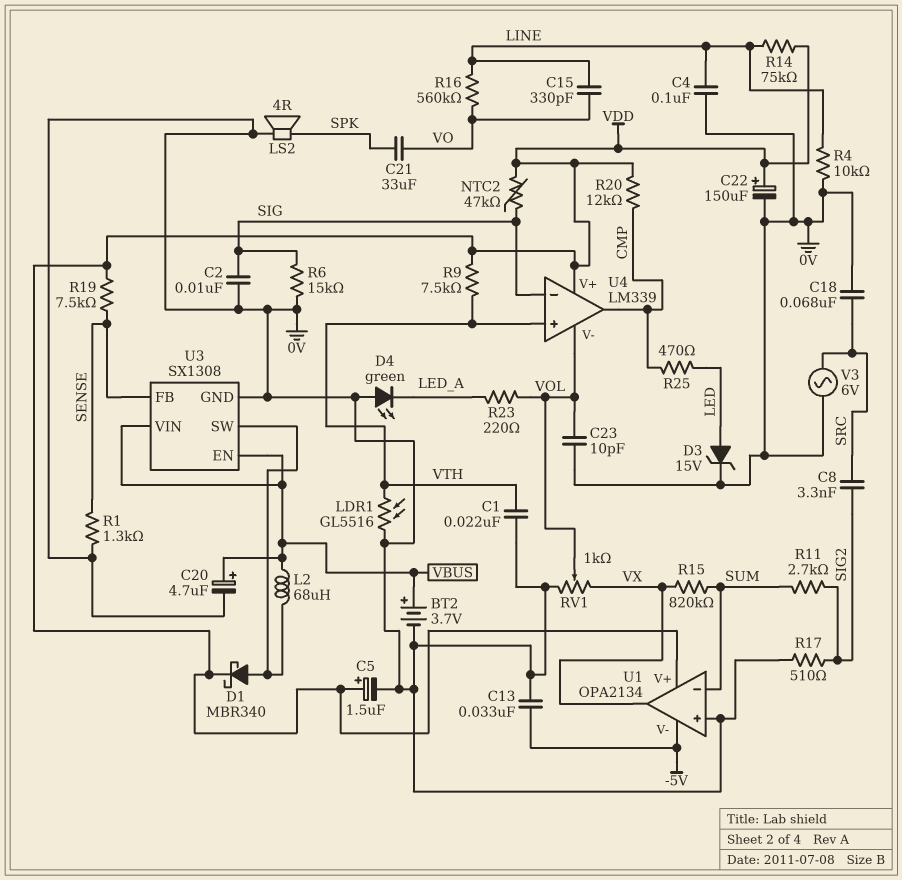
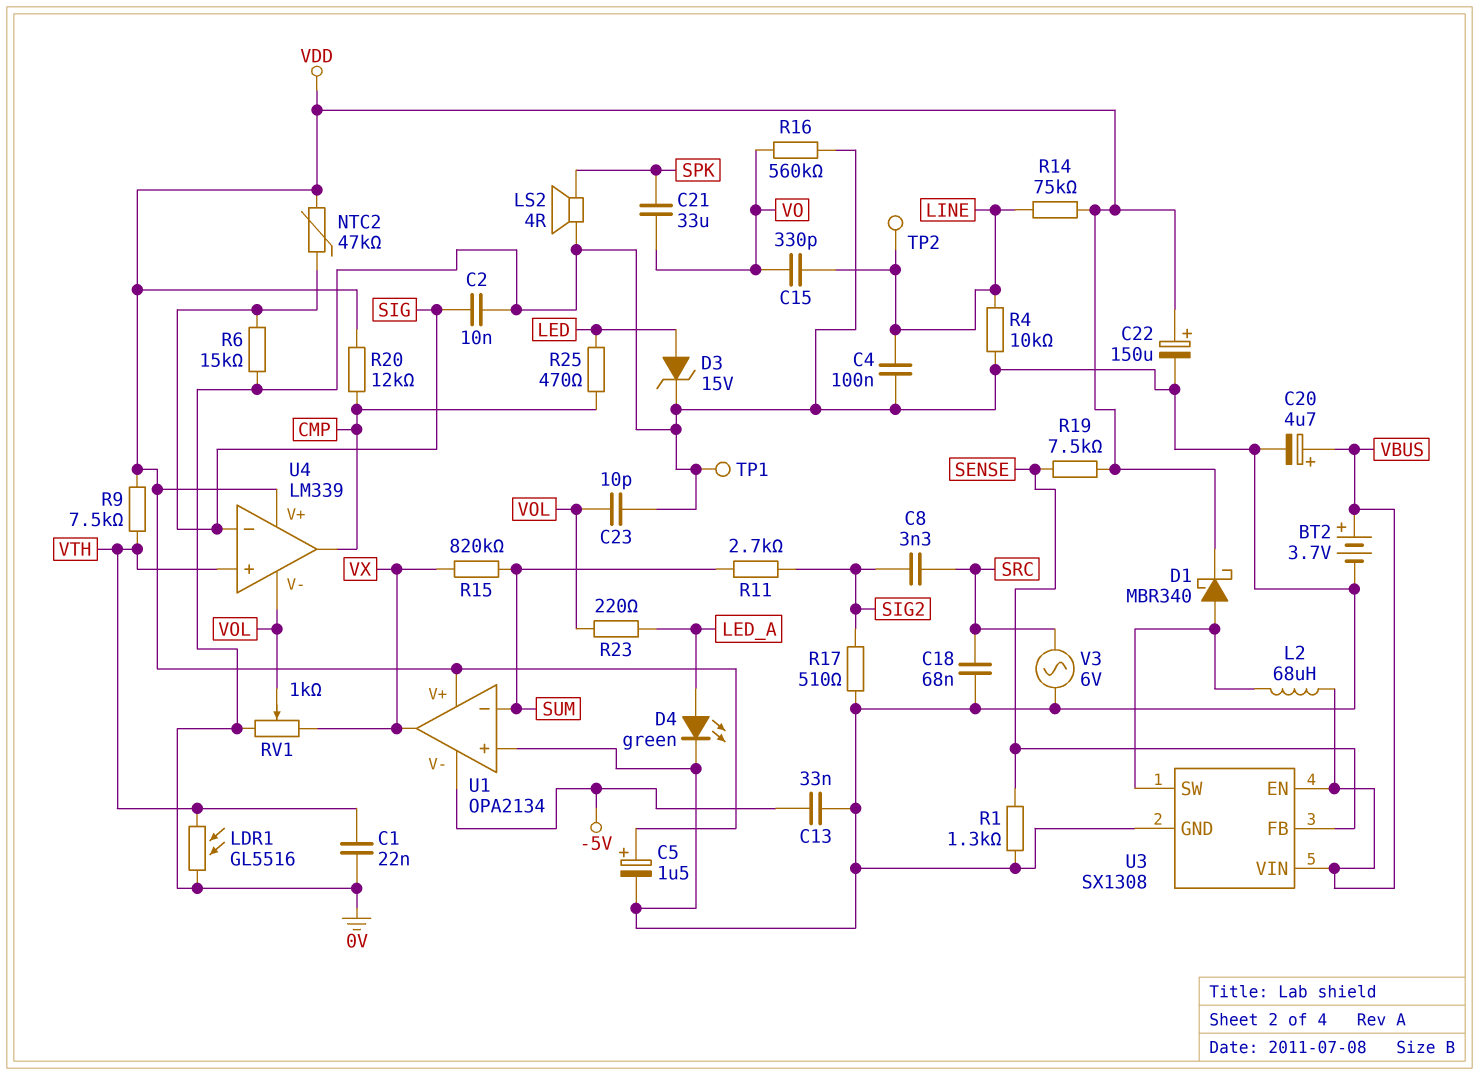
D4: LED green (A 0V, K LED_A) -> LED green (A LED_A, K 0V)
R16: 560k (LINE, VO) -> 560k (0V, VO)
TP1: none -> test point (0V)
TP2: none -> test point (LINE)

